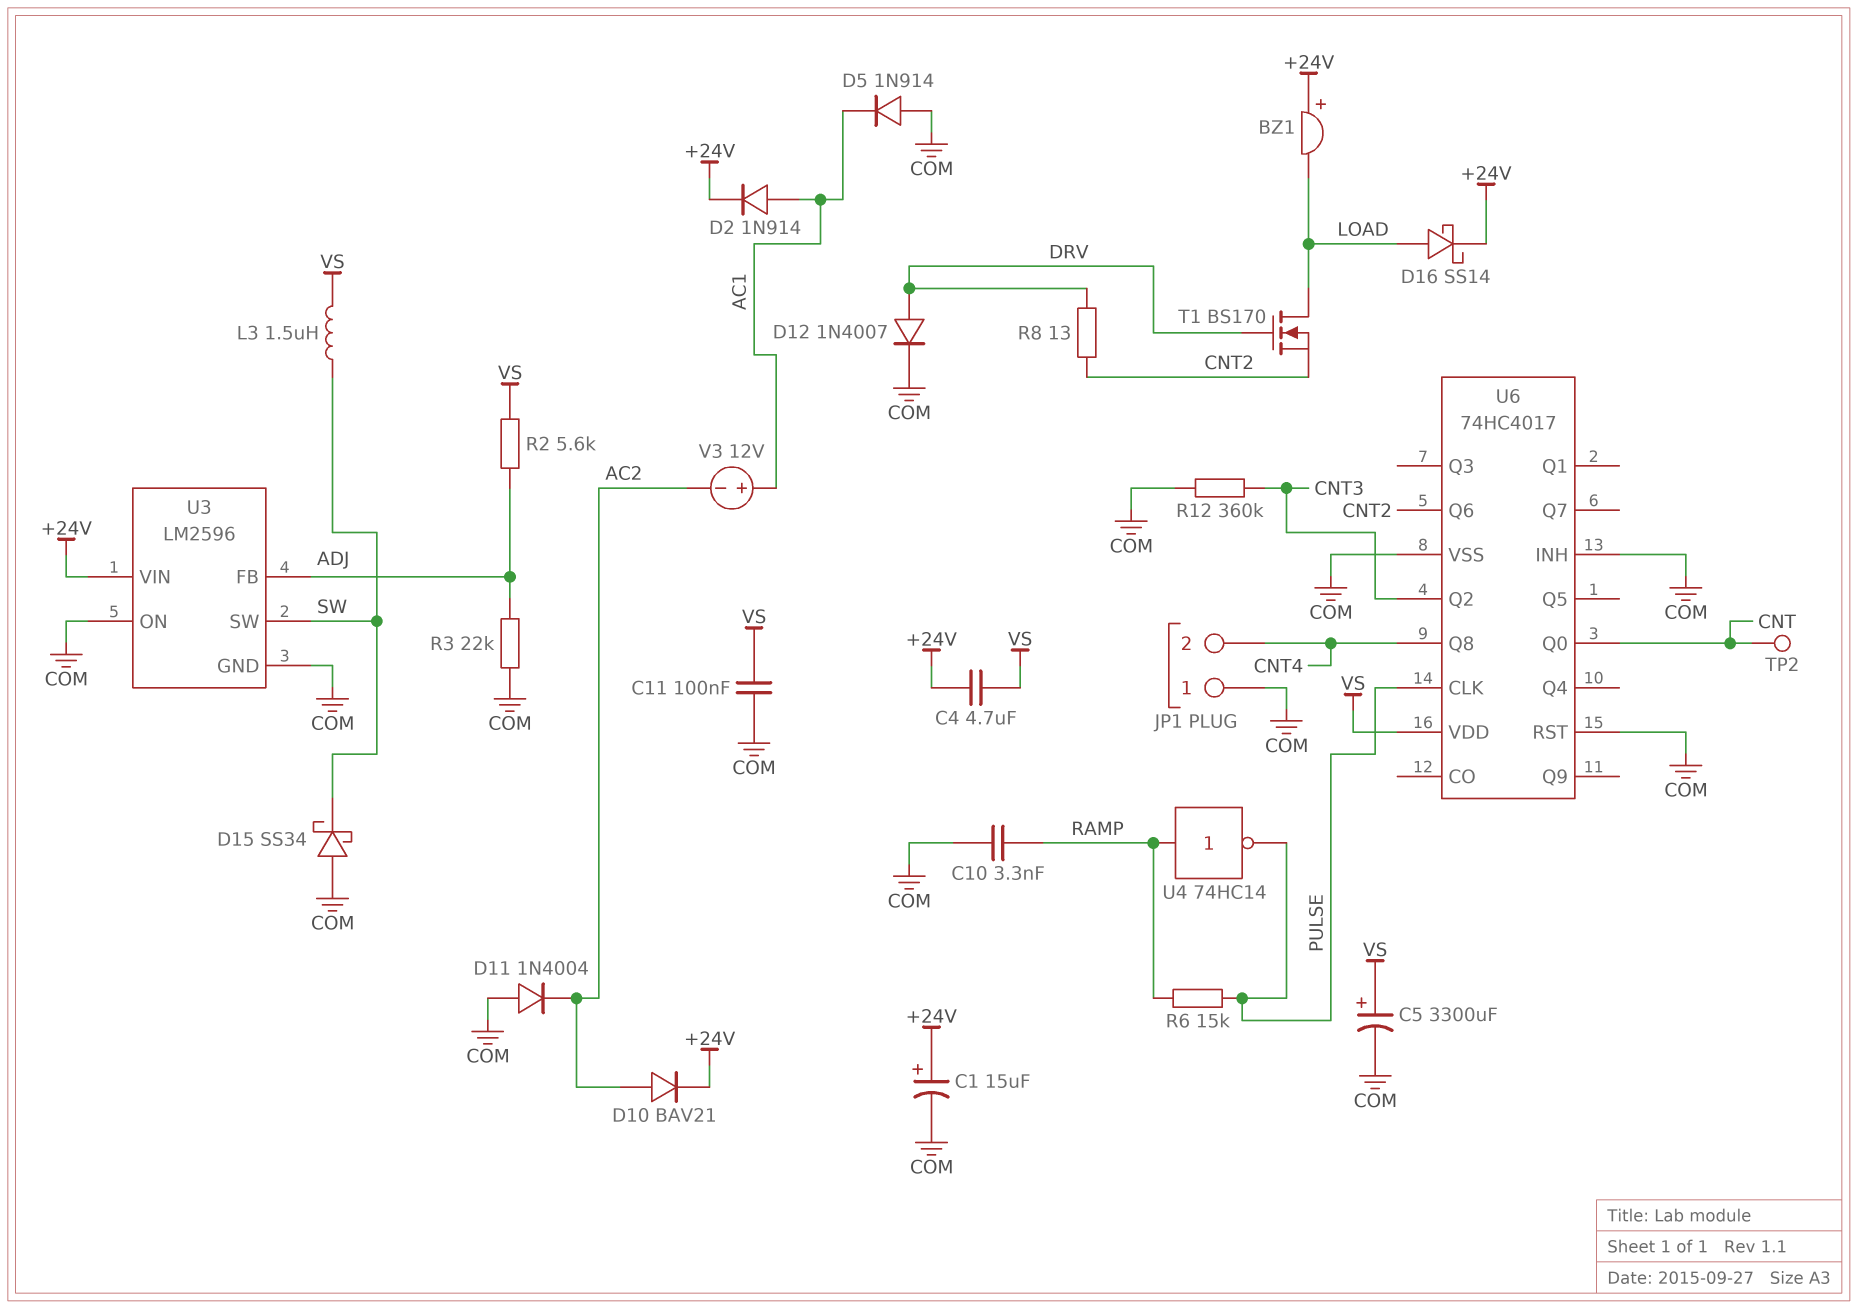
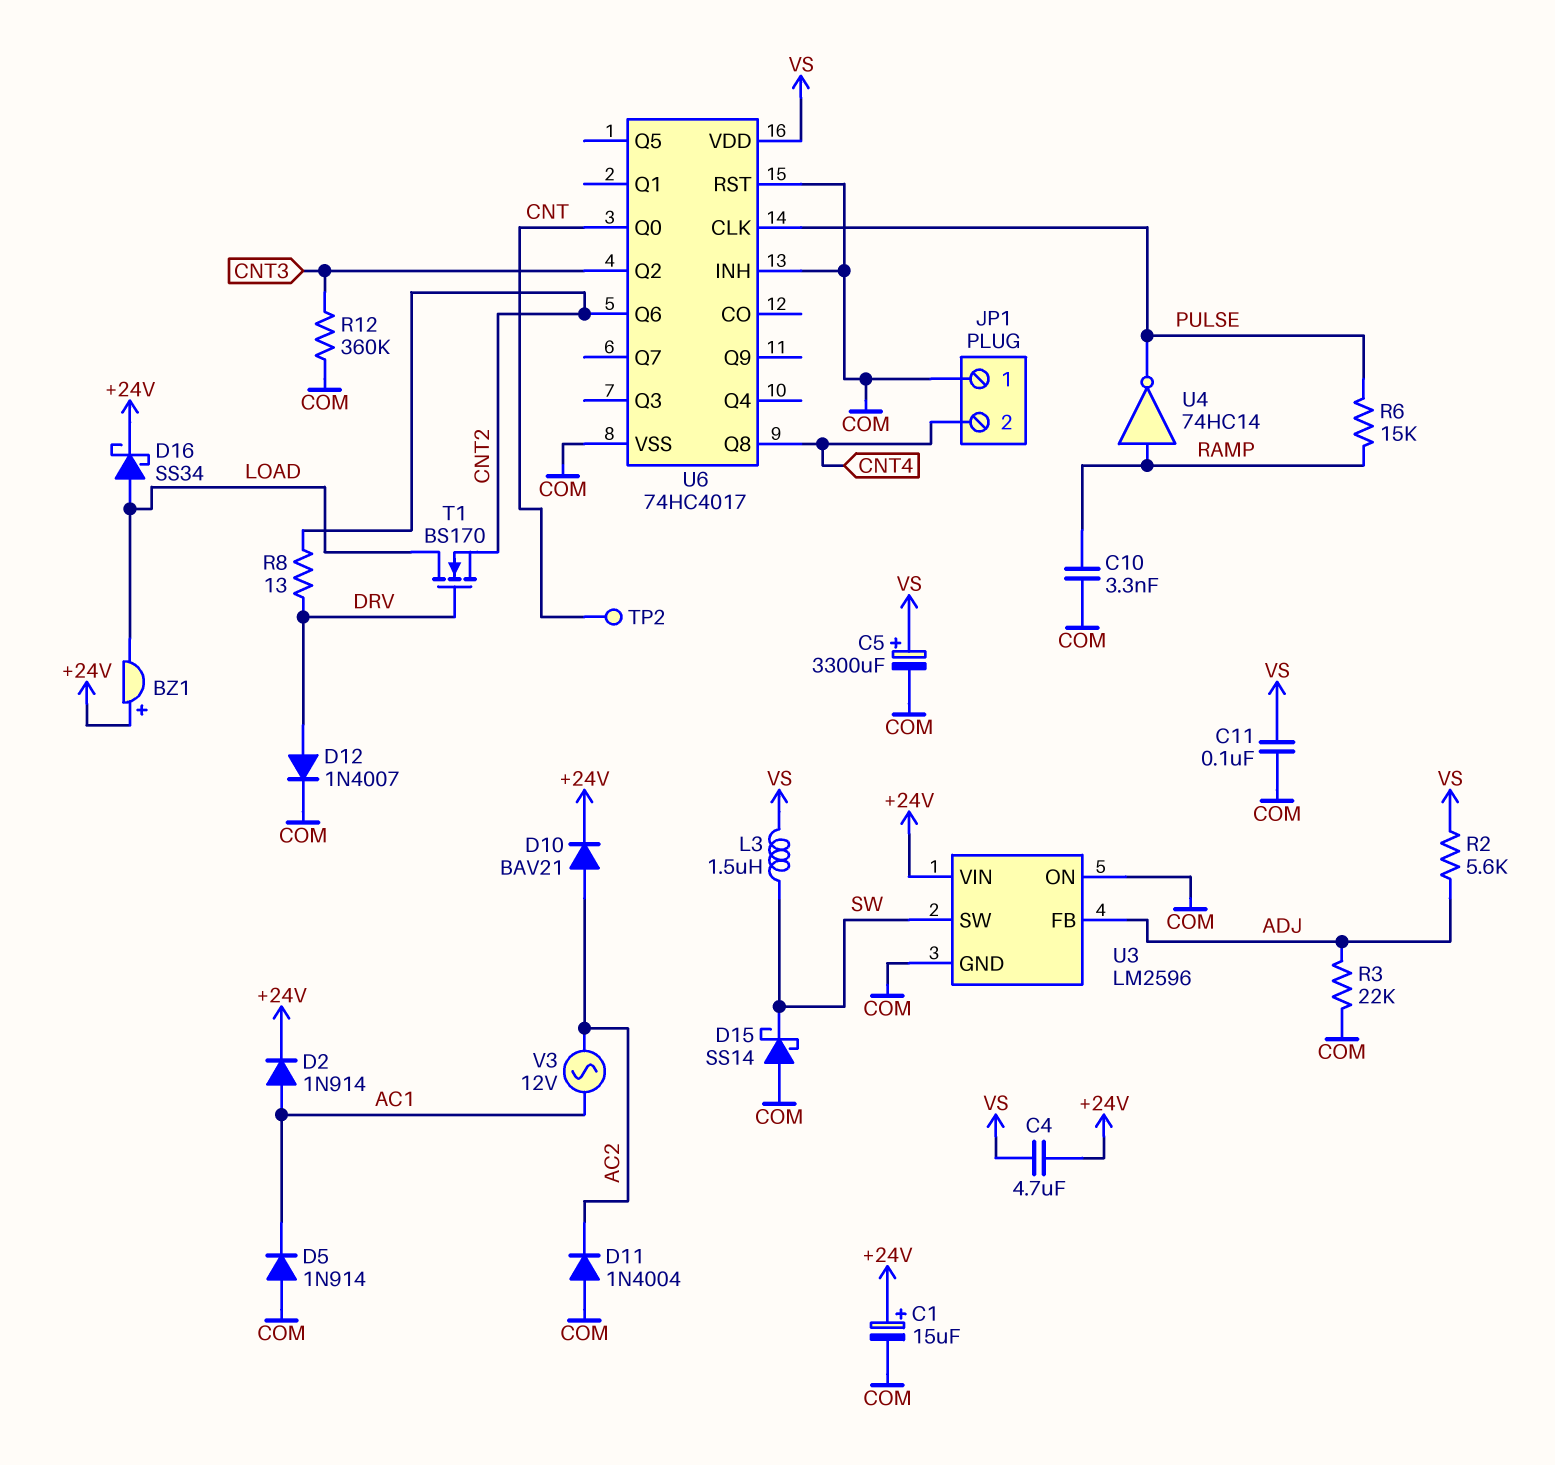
D15: schottky SS34 (A COM, K SW) -> schottky SS14 (A COM, K SW)
D16: schottky SS14 (A LOAD, K +24V) -> schottky SS34 (A LOAD, K +24V)
V3: 12V (plus AC1, minus AC2) -> AC 12V (AC1, AC2)

